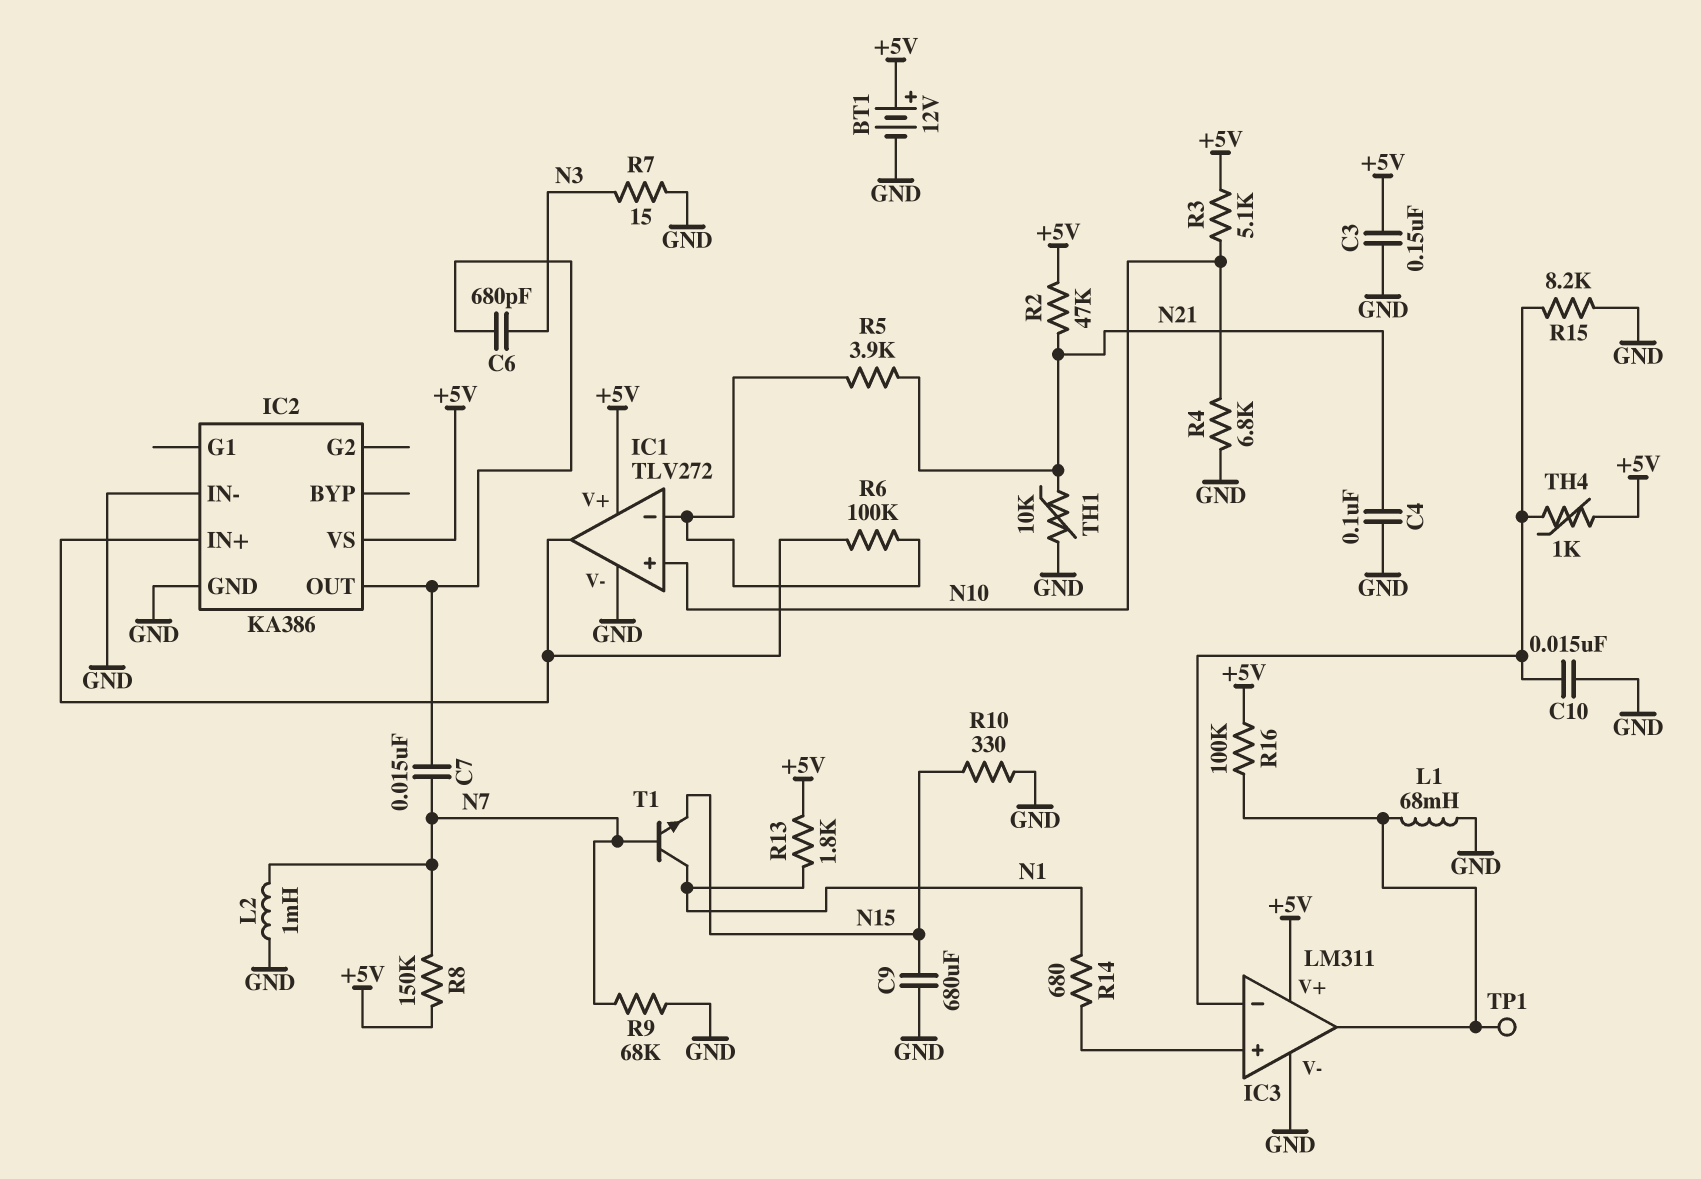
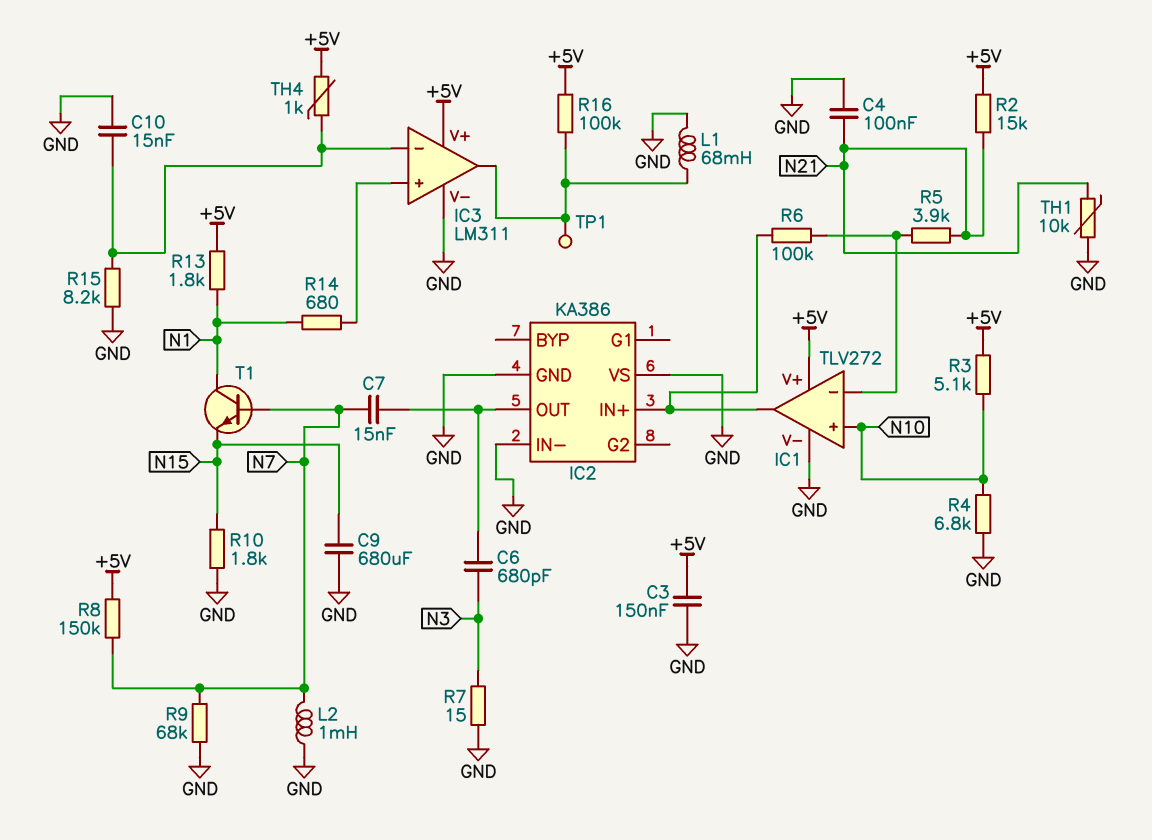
BT1: 12V (plus +5V, minus GND) -> none
IC2 pin VS: +5V -> GND
R2: 47k (+5V, N21) -> 15k (+5V, N21)
R10: 330 (GND, N15) -> 1.8k (GND, N15)

